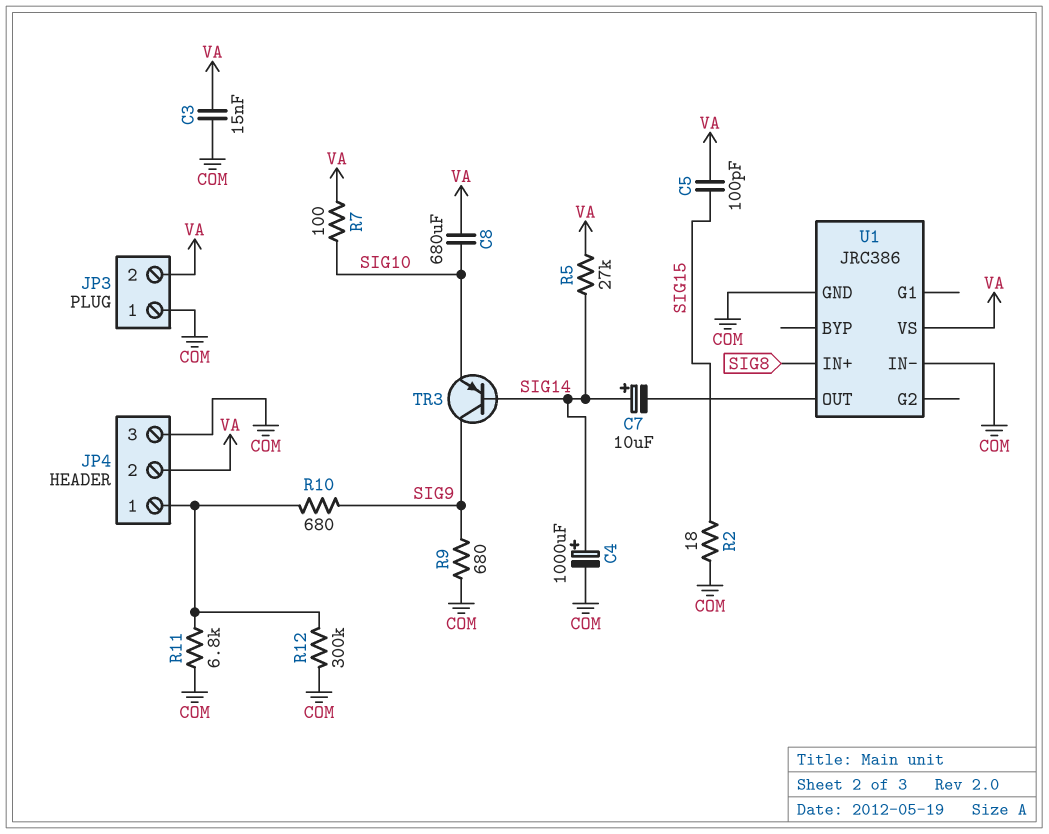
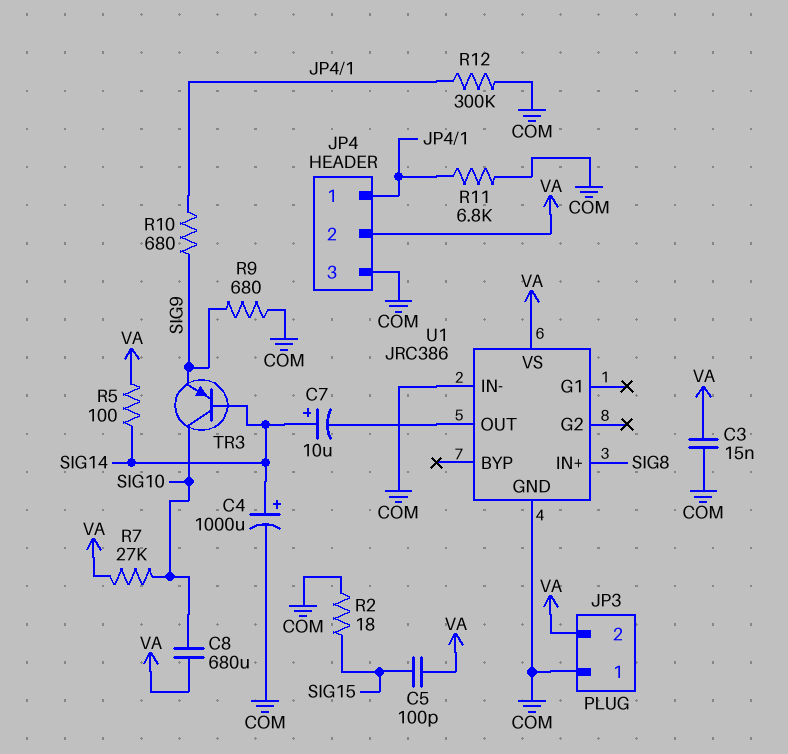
R5: 27k (SIG14, VA) -> 100 (SIG14, VA)
R7: 100 (SIG10, VA) -> 27k (SIG10, VA)
TR3: PNP (B SIG14, C SIG9, E SIG10) -> PNP (B SIG14, C SIG10, E SIG9)

